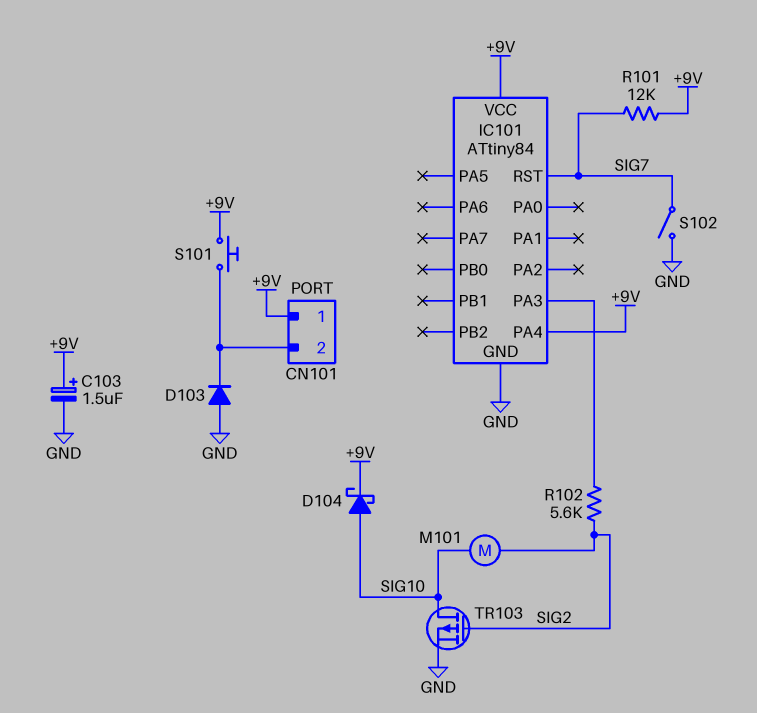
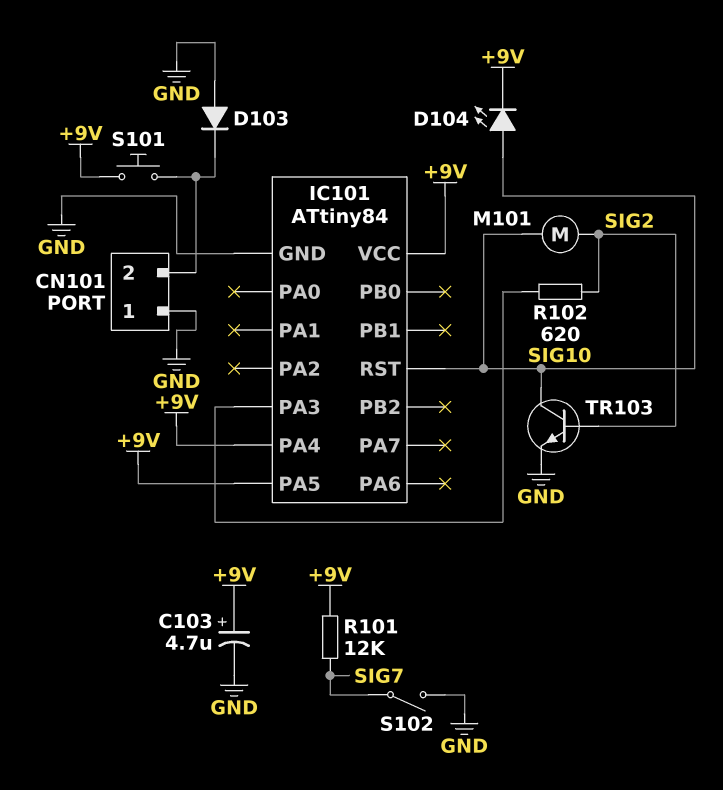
C103: 1.5uF (plus +9V, minus GND) -> 4.7uF (plus +9V, minus GND)
CN101 pin 1: +9V -> GND
D104: schottky (A SIG10, K +9V) -> LED (A SIG10, K +9V)
IC101 pin PA5: none -> +9V
IC101 pin RST: SIG7 -> SIG10
R102: 5.6k (IC101/PA3, SIG2) -> 620 (IC101/PA3, SIG2)
TR103: PMOS (G SIG2, D SIG10, S GND) -> NPN (B SIG2, C SIG10, E GND)

